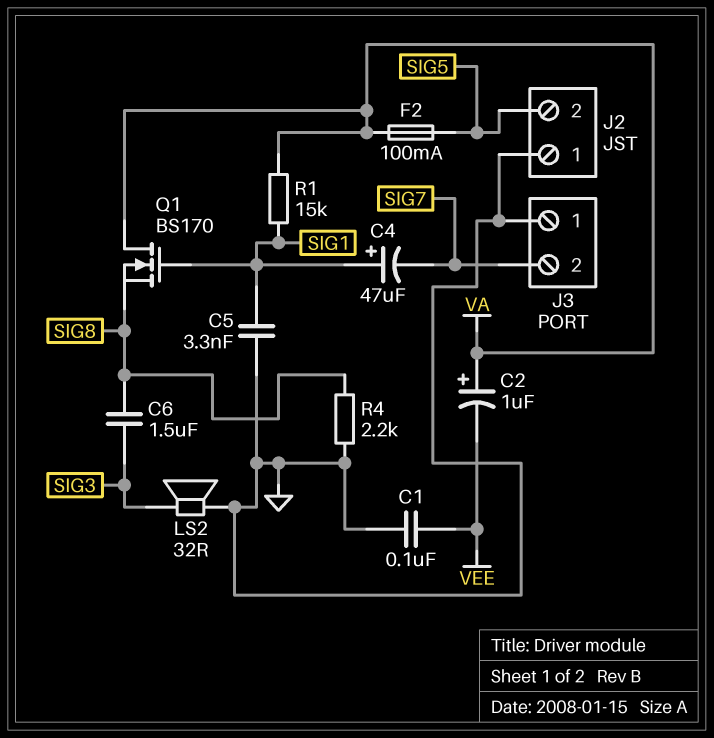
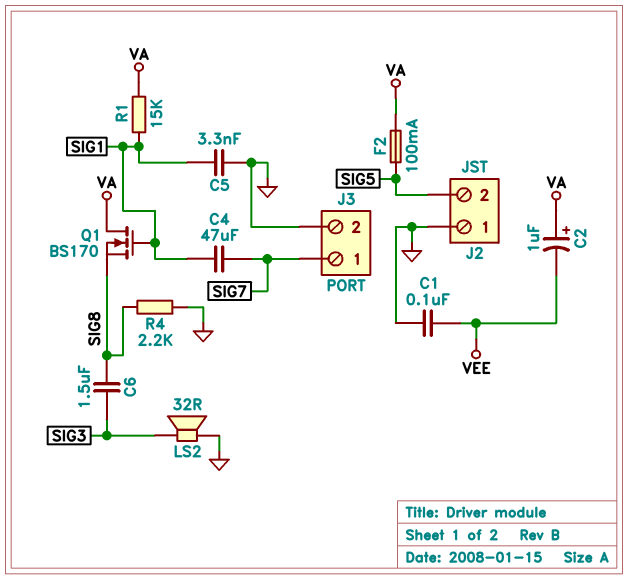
C4: 47uF (plus SIG1, minus SIG7) -> 47uF (SIG1, SIG7)
J3 pin 1: GND -> SIG7
J3 pin 2: SIG7 -> GND

